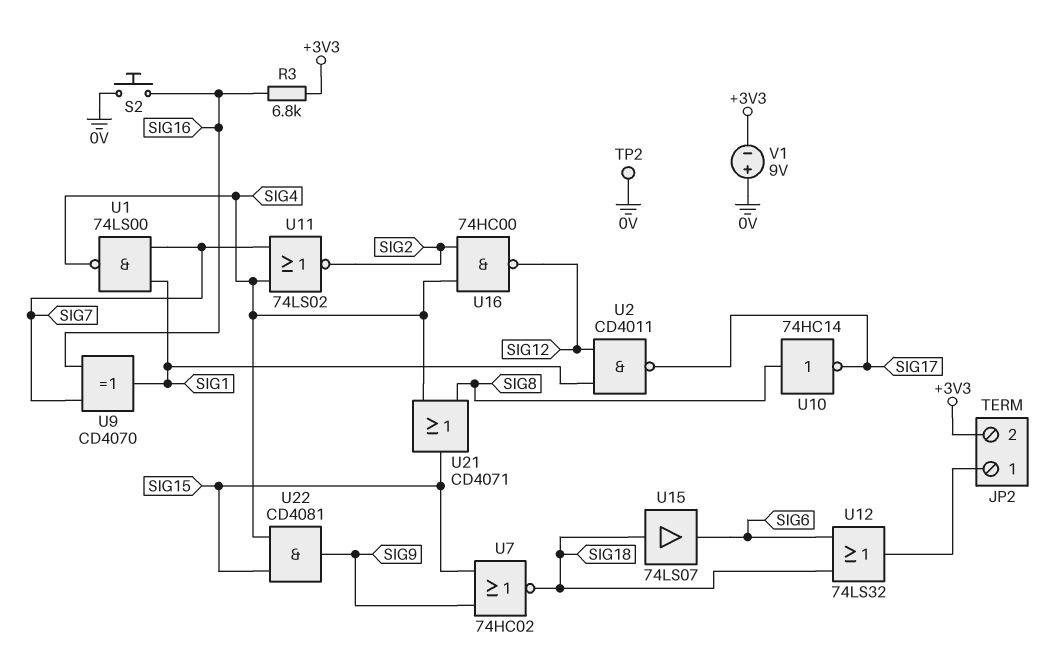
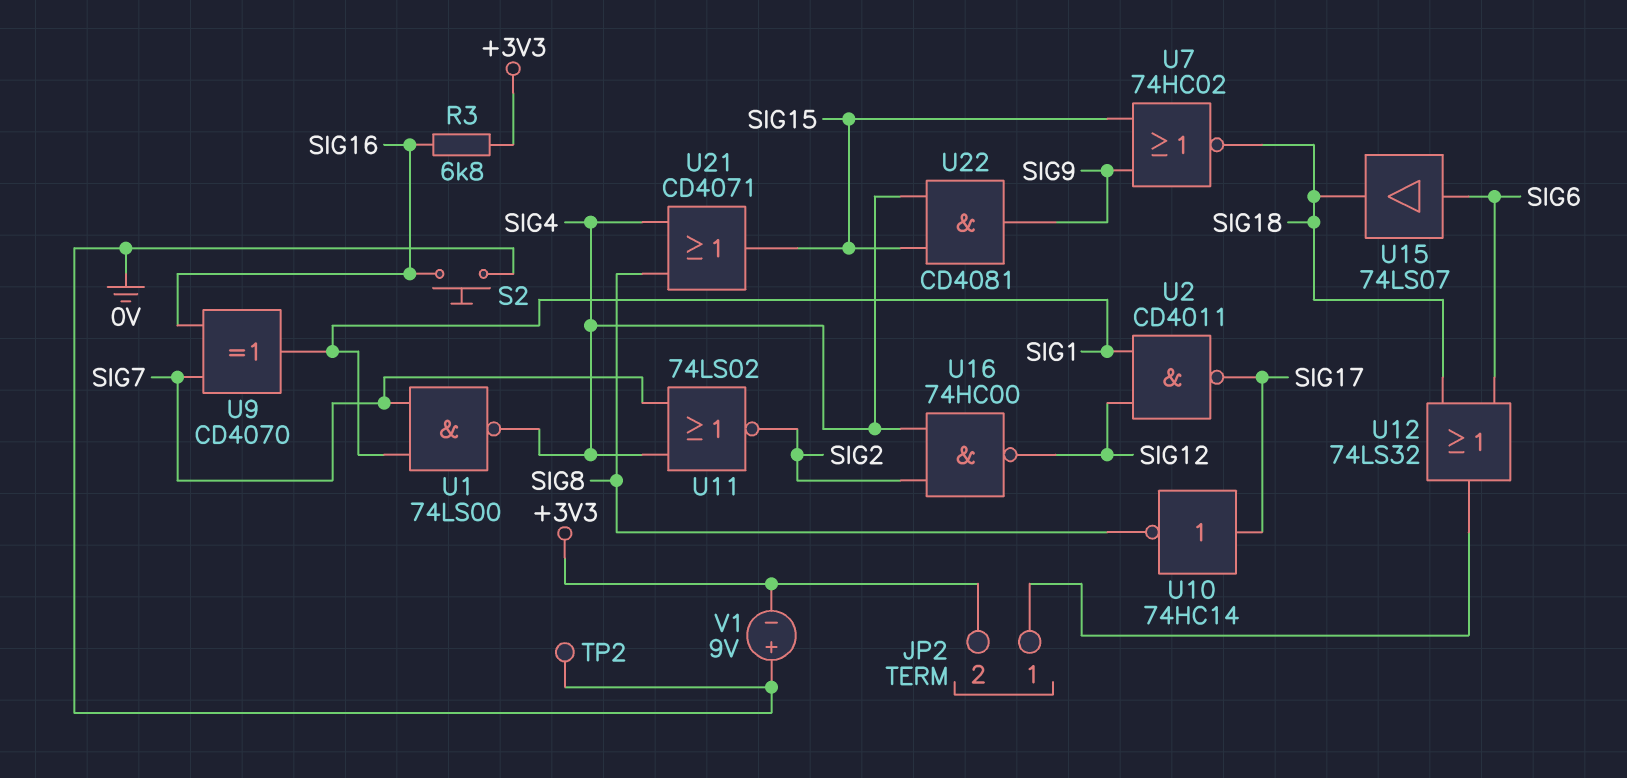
U10: NOT 74HC14 (in SIG8, out SIG17) -> NOT 74HC14 (in SIG17, out SIG8)
U15: buffer 74LS07 (in SIG18, out SIG6) -> buffer 74LS07 (in SIG6, out SIG18)

